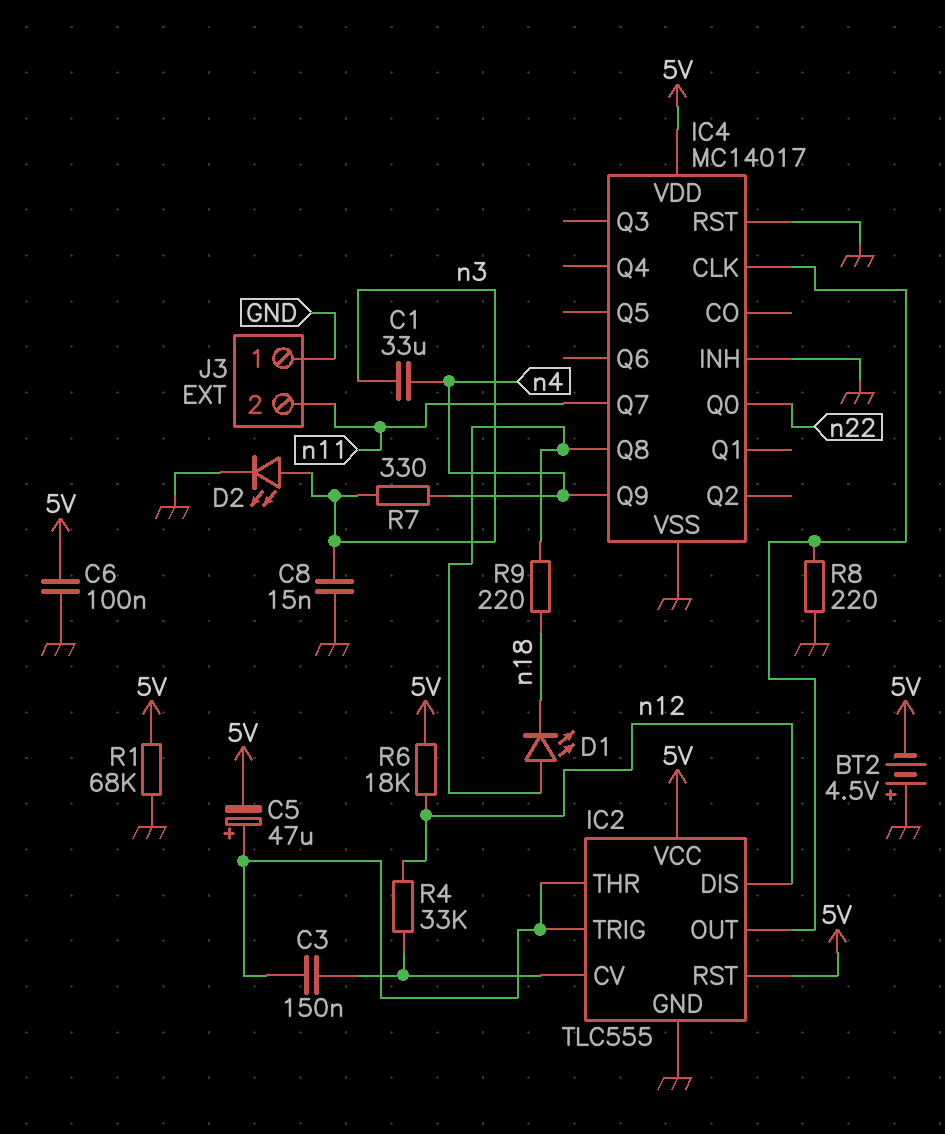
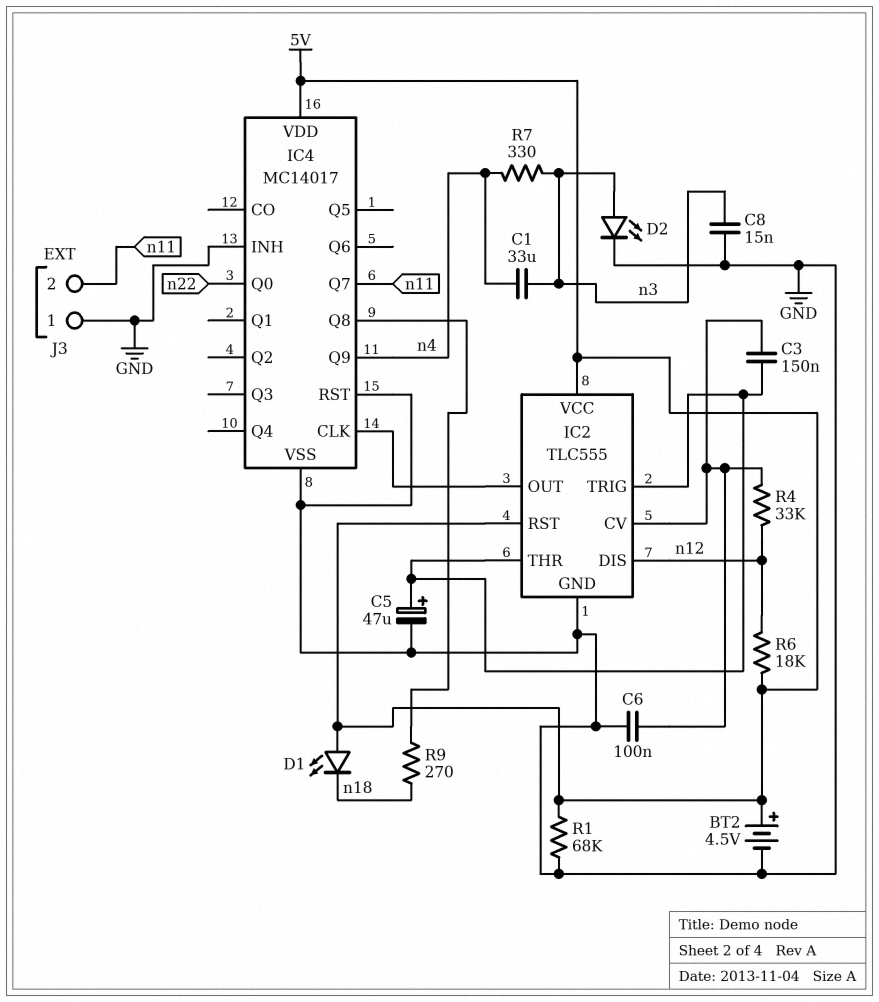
BT2: 4.5V (plus GND, minus 5V) -> 4.5V (plus 5V, minus GND)
C5: 47uF (plus IC2/THR, minus 5V) -> 47uF (plus IC2/THR, minus GND)
C6: 100nF (5V, GND) -> 100nF (GND, IC2/CV)
D1: LED (A IC4/Q8, K n18) -> LED (A 5V, K n18)
R8: 220 (GND, IC2/OUT) -> none
R9: 220 (IC4/Q8, n18) -> 270 (IC4/Q8, n18)

